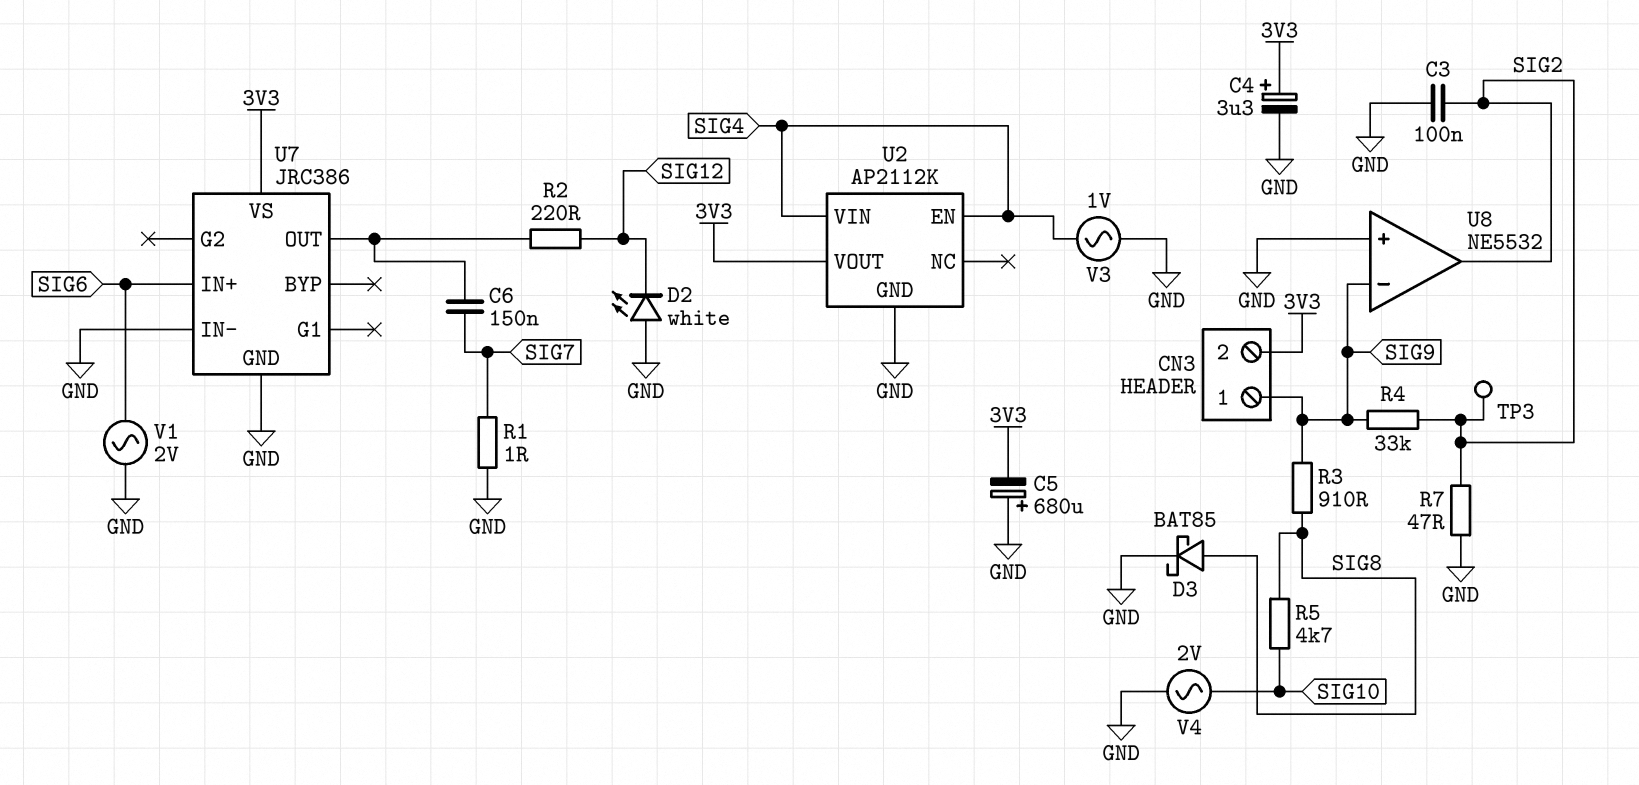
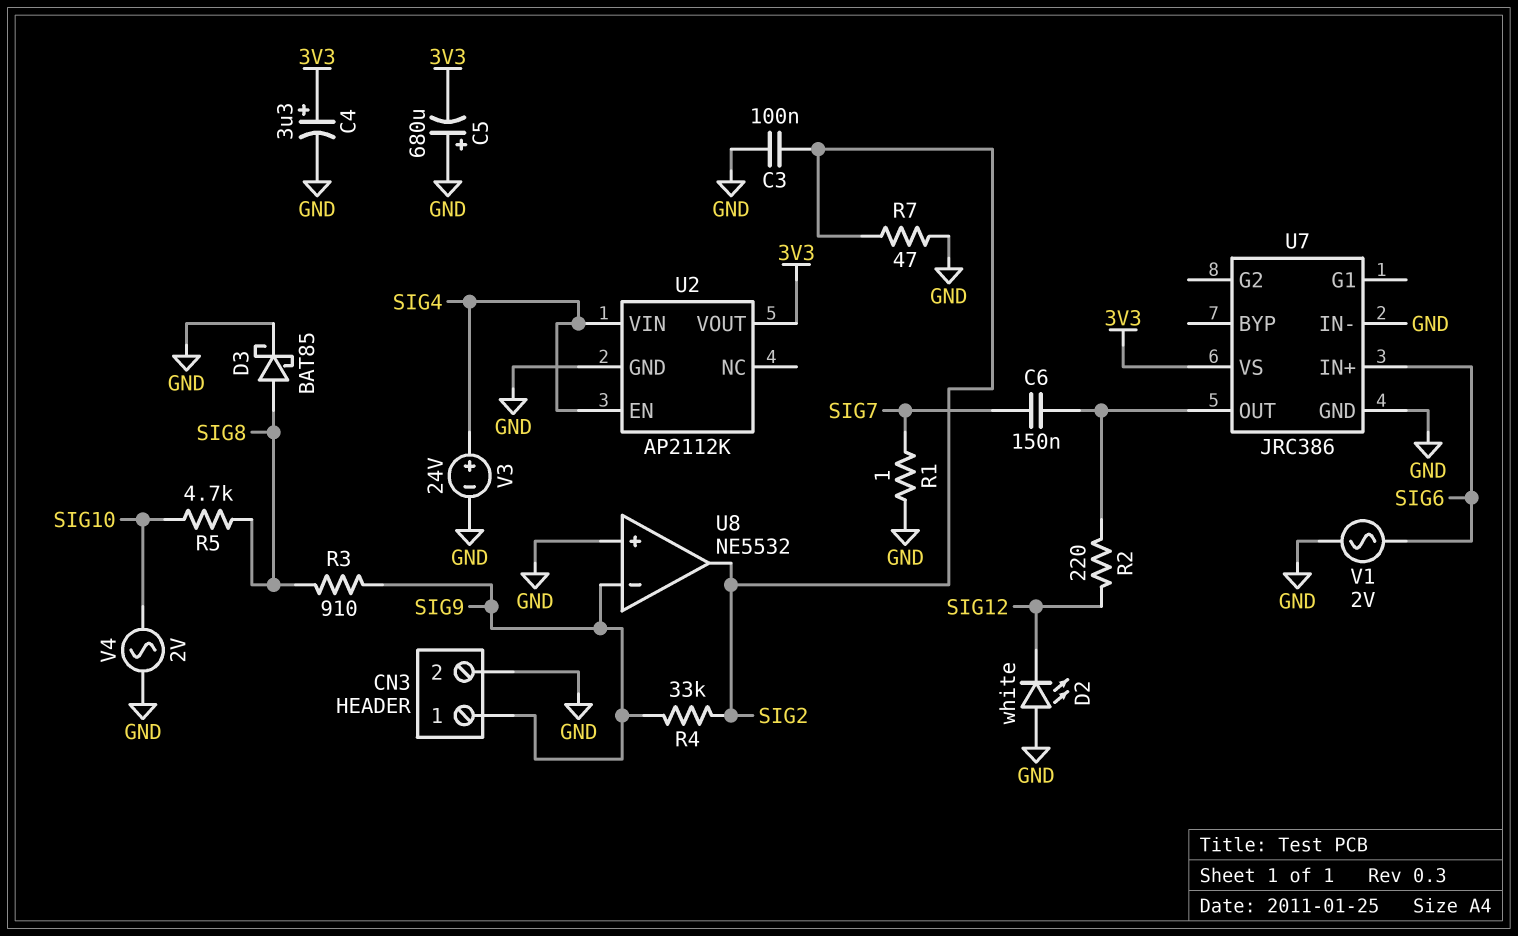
CN3 pin 2: 3V3 -> GND
TP3: test point (SIG2) -> none
V3: AC 1V (GND, SIG4) -> 24V (plus SIG4, minus GND)

